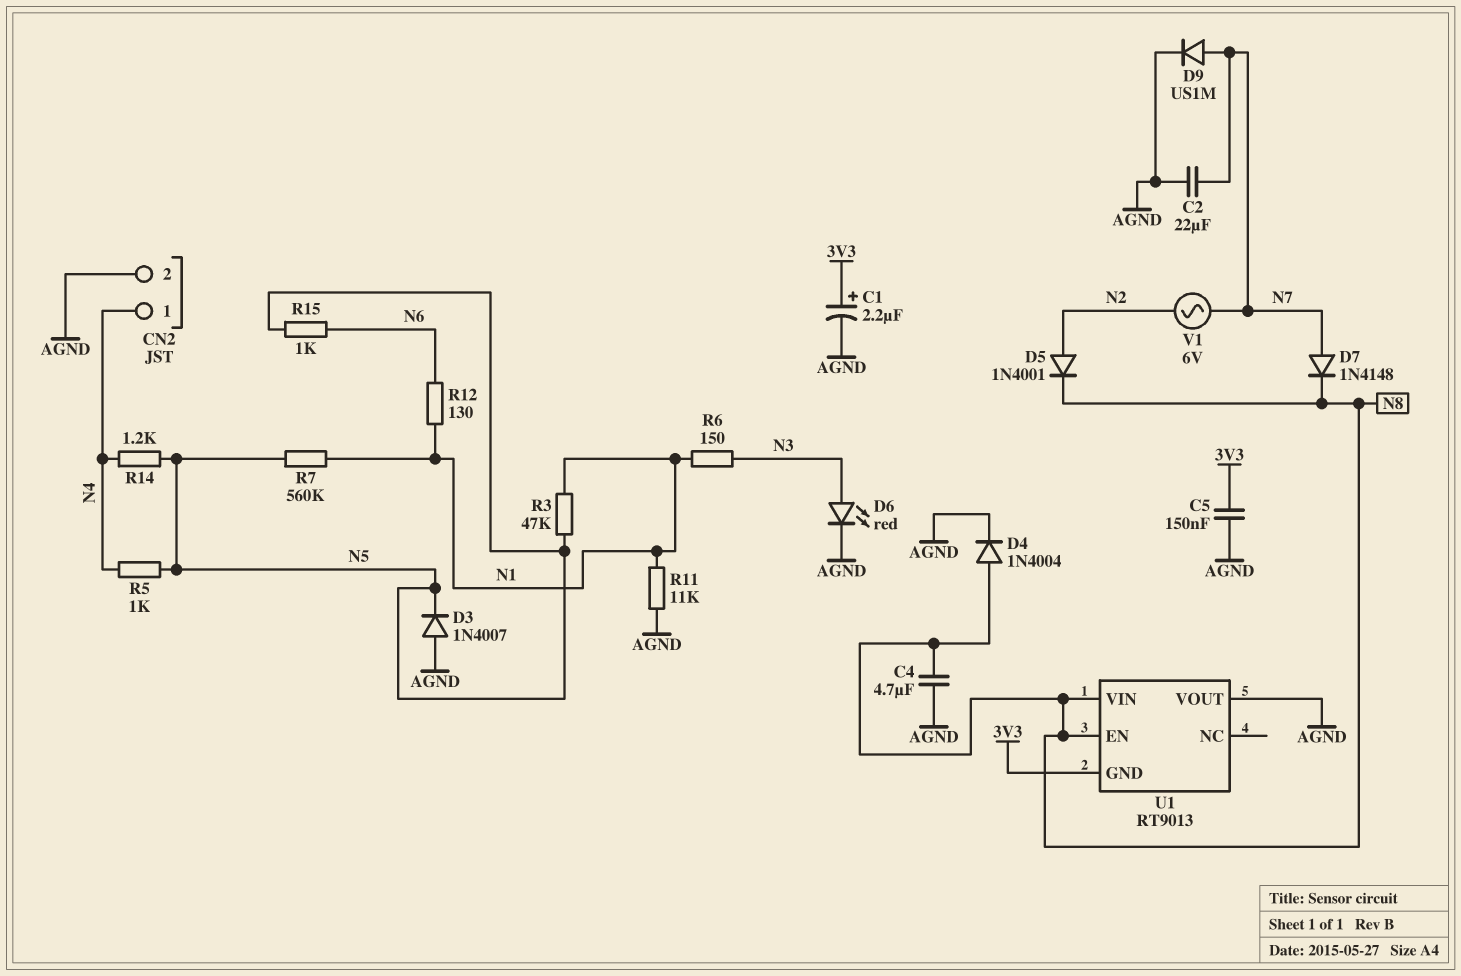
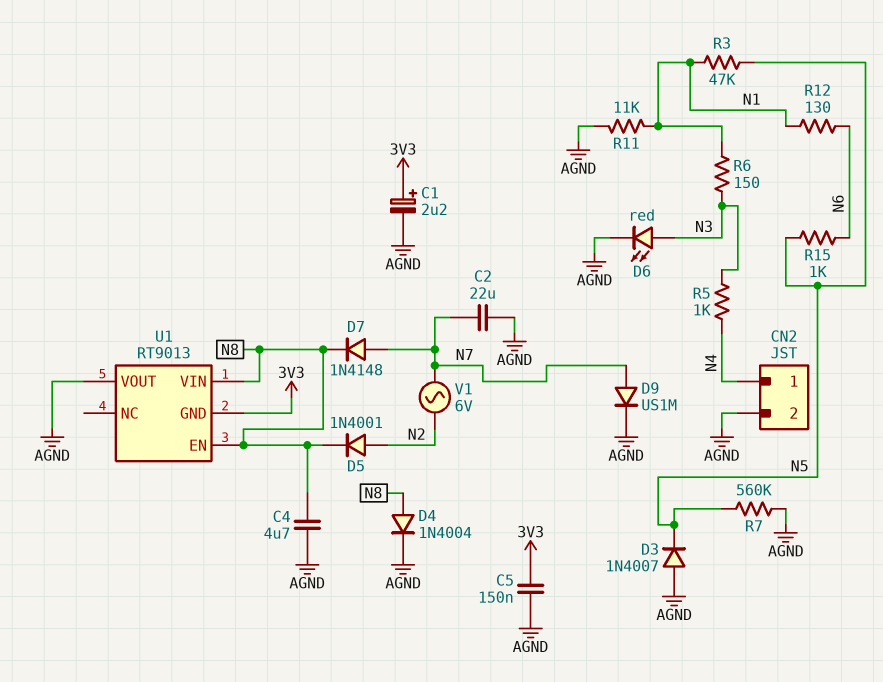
R5: 1k (N4, N5) -> 1k (N3, N4)
R7: 560k (N1, N5) -> 560k (AGND, N5)
R14: 1.2k (N4, N5) -> none

